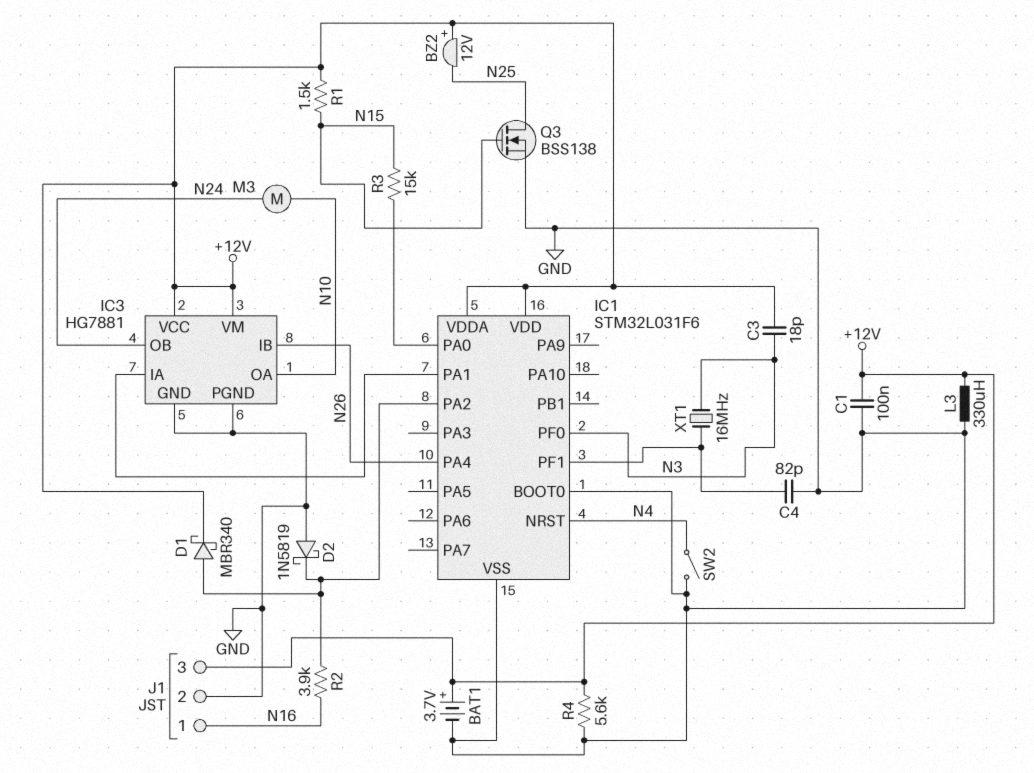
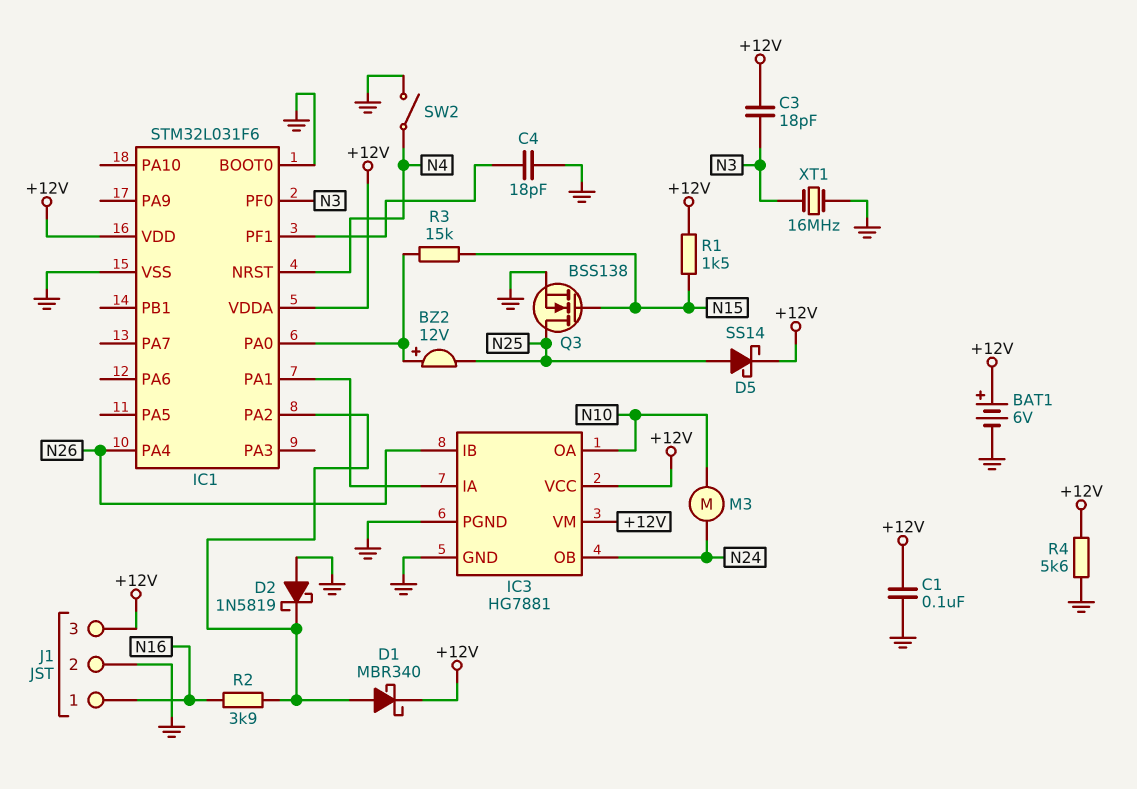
BAT1: 3.7V (plus +12V, minus GND) -> 6V (plus +12V, minus GND)
BZ2: buzzer 12V (plus +12V, minus N25) -> buzzer 12V (plus IC1/PA0, minus N25)
C4: 82pF (GND, IC1/PF1) -> 18pF (GND, IC1/PF1)
D5: none -> schottky SS14 (A N25, K +12V)
L3: 330uH (+12V, GND) -> none
XT1: 16MHz (IC1/PF1, N3) -> 16MHz (GND, N3)

